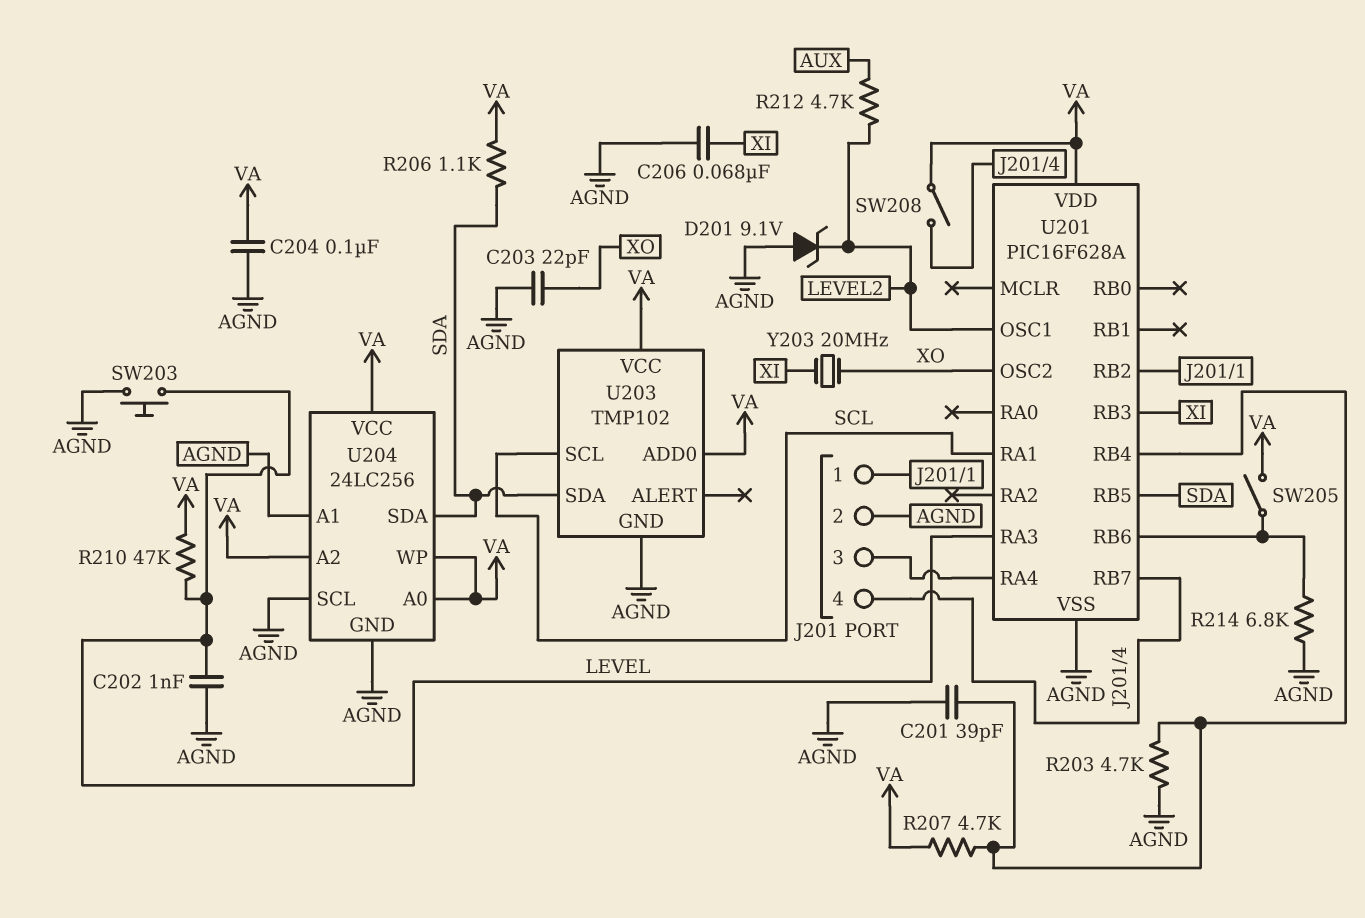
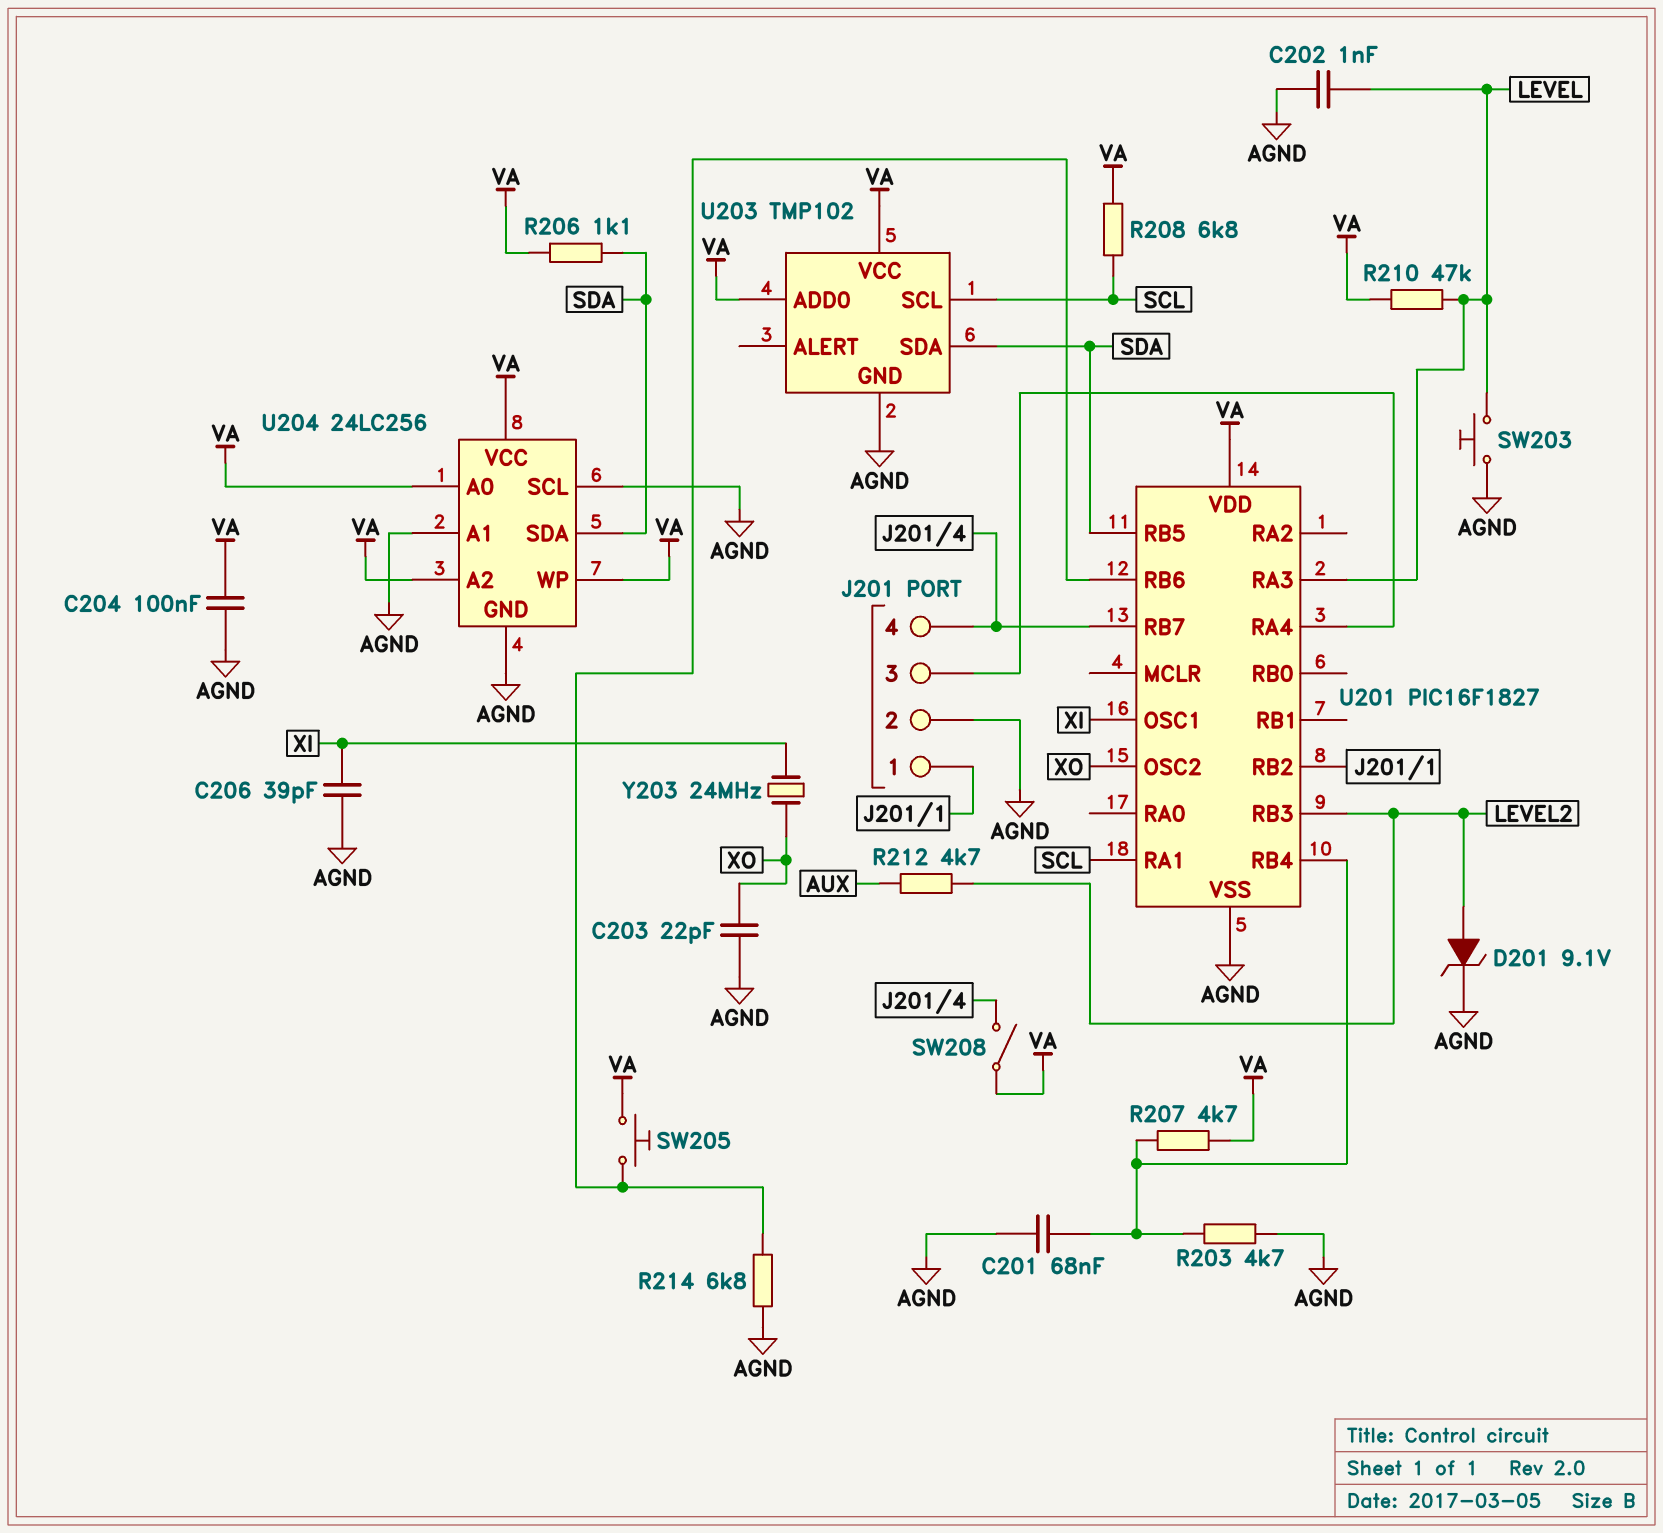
C201: 39pF (AGND, U201/RB4) -> 68nF (AGND, U201/RB4)
C206: 68nF (AGND, XI) -> 39pF (AGND, XI)
D201: zener 9.1V (A AGND, K LEVEL2) -> zener 9.1V (A LEVEL2, K AGND)
R208: none -> 6.8k (SCL, VA)
SW205: switch (U201/RB6, VA) -> button (U201/RB6, VA)
U201: PIC16F628A -> PIC16F1827
U201 pin OSC1: LEVEL2 -> XI
U201 pin RB3: XI -> LEVEL2
Y203: 20MHz (XI, XO) -> 24MHz (XI, XO)

